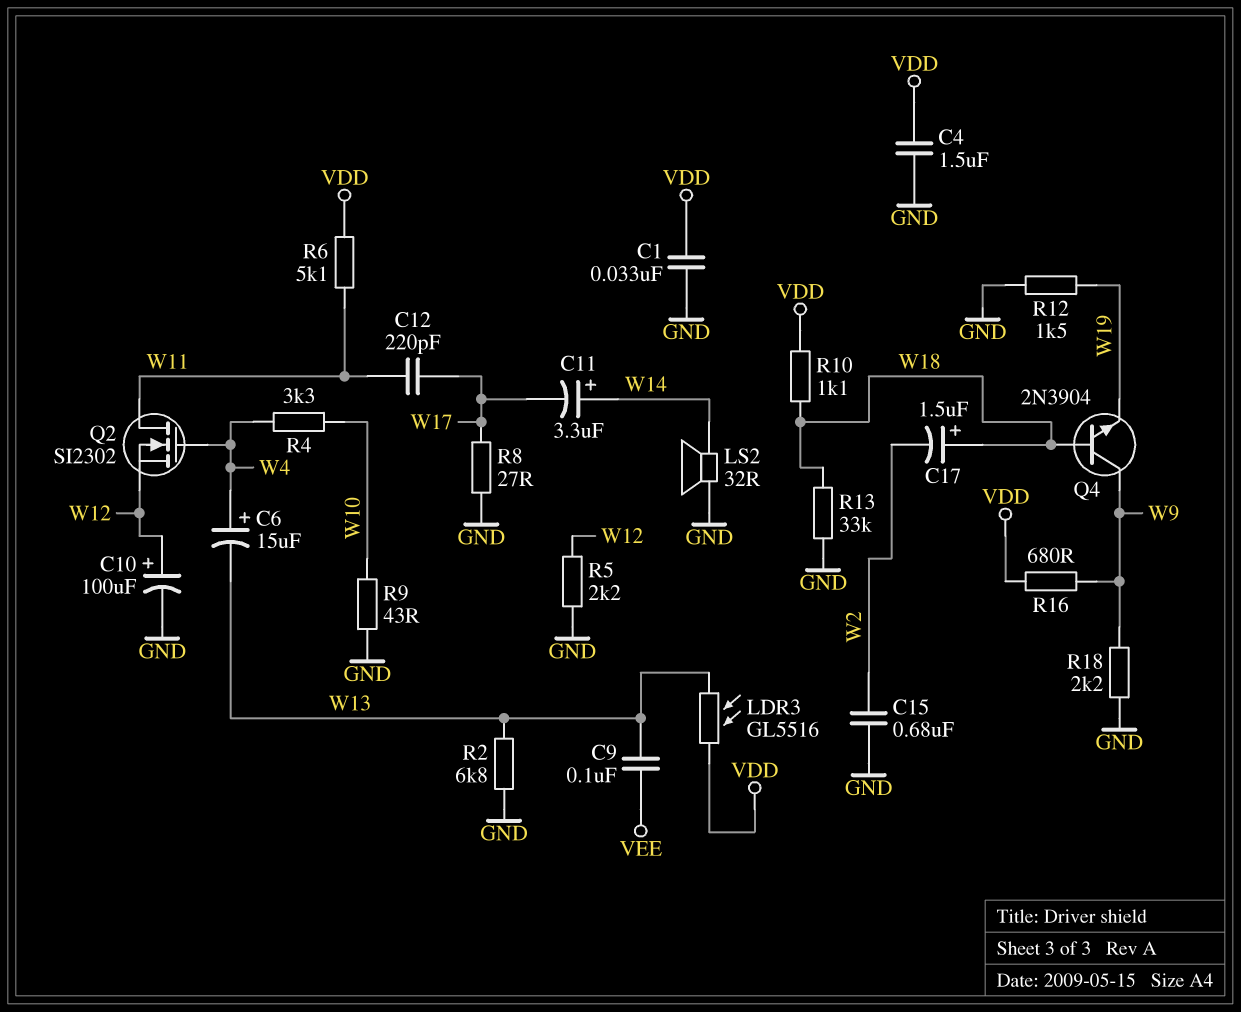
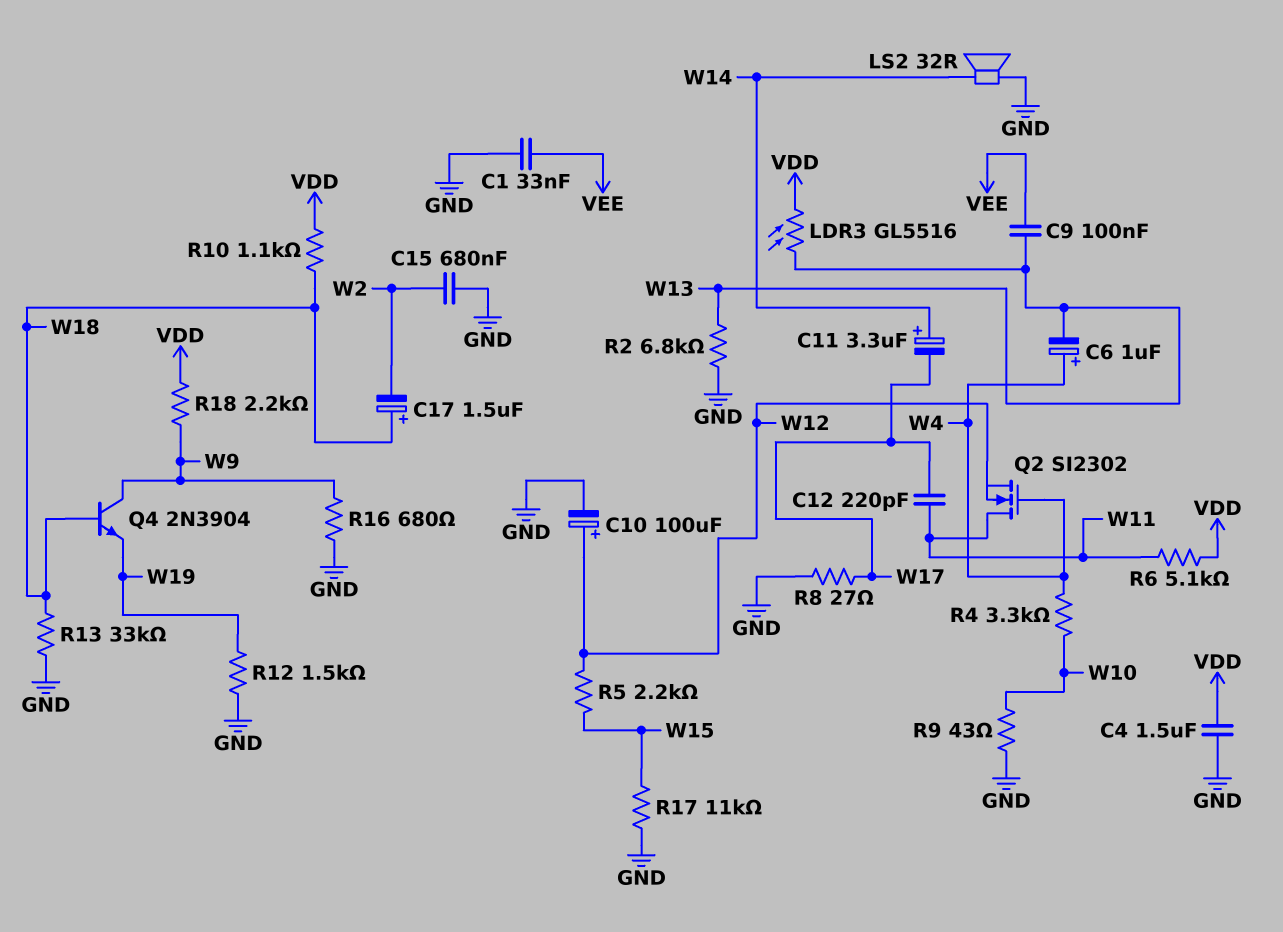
C1: 33nF (GND, VDD) -> 33nF (GND, VEE)
C6: 15uF (plus W4, minus W13) -> 1uF (plus W4, minus W13)
R5: 2.2k (GND, W12) -> 2.2k (W12, W15)
R16: 680 (VDD, W9) -> 680 (GND, W9)
R17: none -> 11k (GND, W15)
R18: 2.2k (GND, W9) -> 2.2k (VDD, W9)

